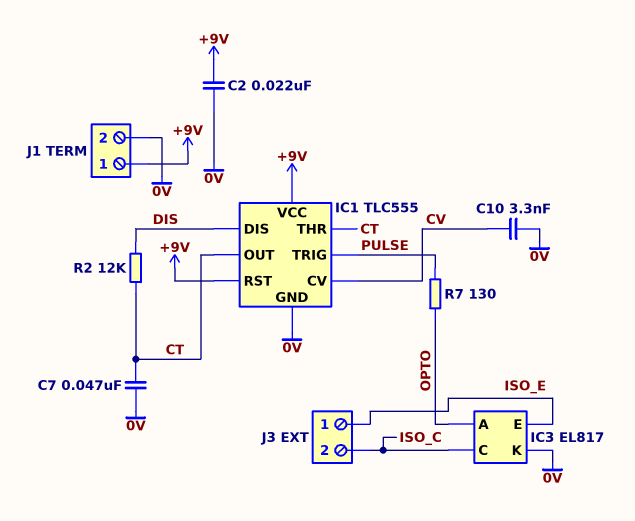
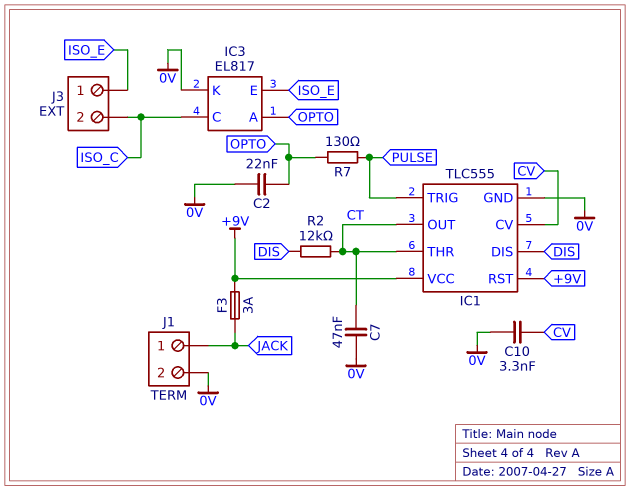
C2: 22nF (+9V, 0V) -> 22nF (0V, OPTO)
F3: none -> 3A (+9V, JACK)
J1 pin 1: +9V -> JACK

